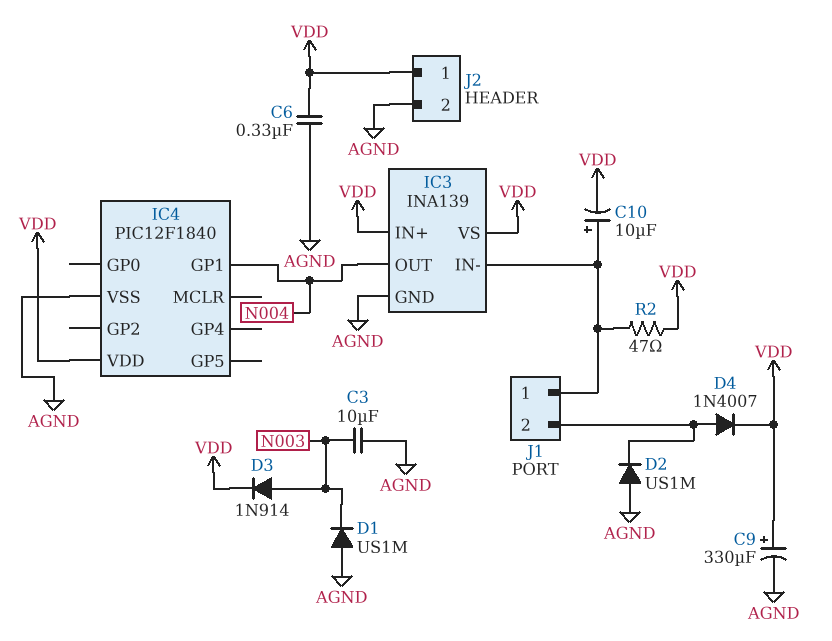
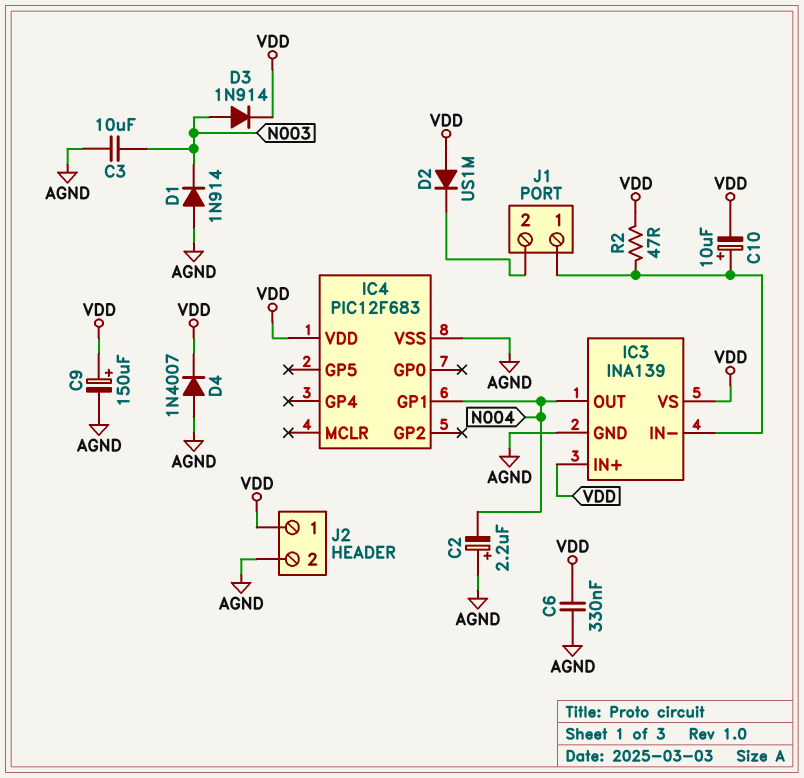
C2: none -> 2.2uF (plus AGND, minus N004)
C9: 330uF (plus VDD, minus AGND) -> 150uF (plus VDD, minus AGND)
D1: diode US1M (A AGND, K N003) -> diode 1N914 (A AGND, K N003)
D2: diode US1M (A AGND, K J1/2) -> diode US1M (A VDD, K J1/2)
D4: diode 1N4007 (A J1/2, K VDD) -> diode 1N4007 (A AGND, K VDD)
IC4: PIC12F1840 -> PIC12F683

